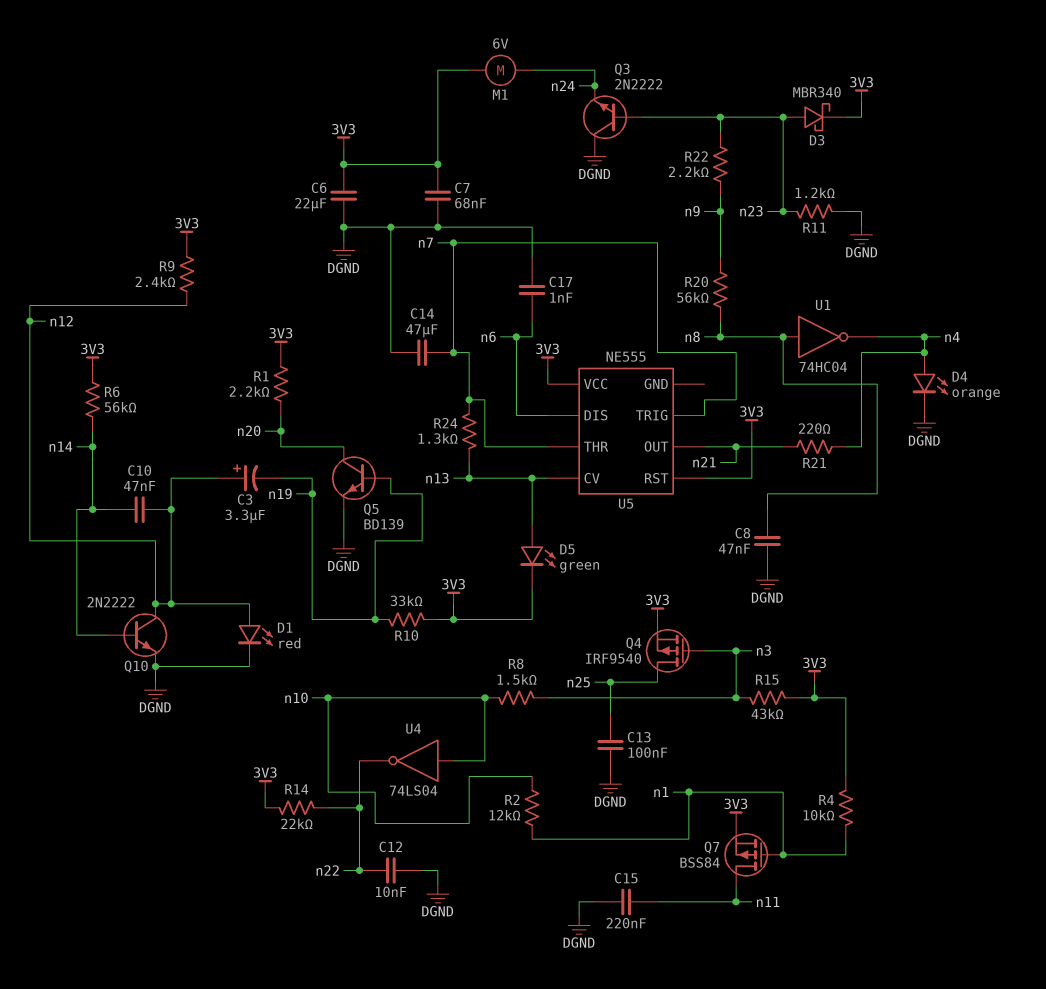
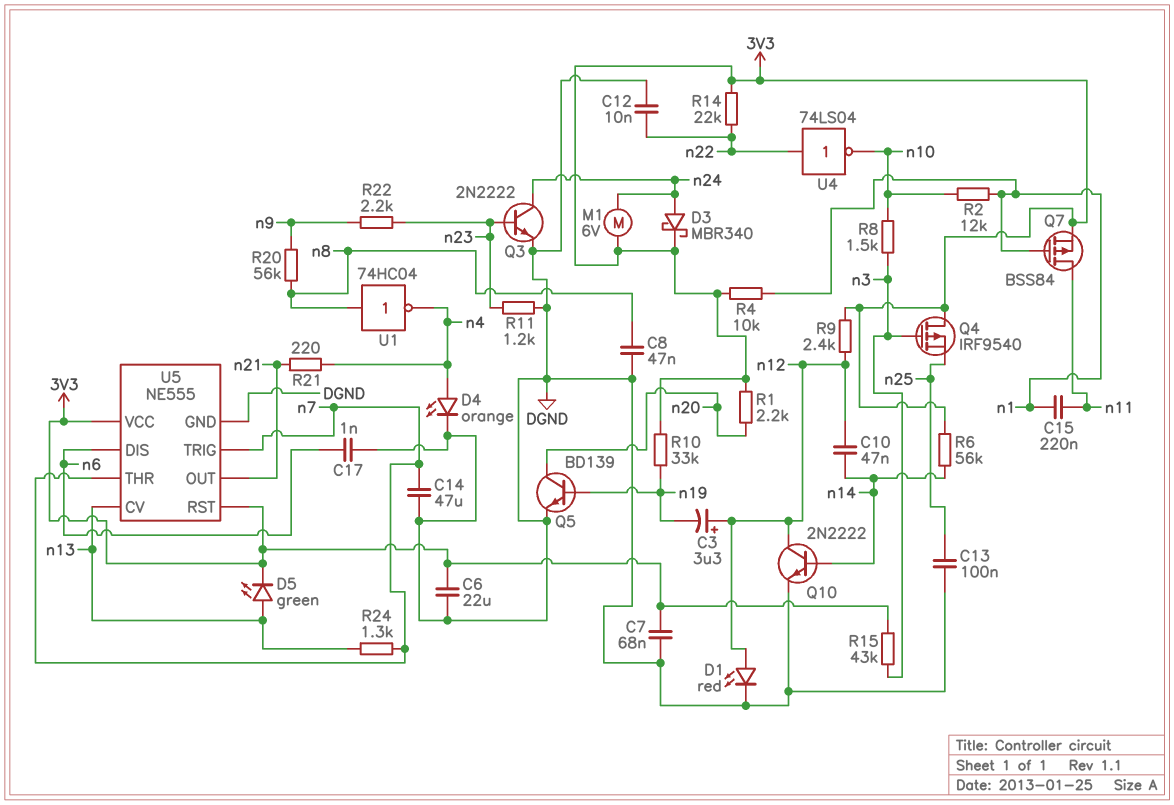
C15: 220nF (DGND, n11) -> 220nF (n1, n11)
D3: schottky MBR340 (A n23, K 3V3) -> schottky MBR340 (A n24, K 3V3)
Q3: NPN 2N2222 (B n23, C DGND, E n24) -> NPN 2N2222 (B n23, C n24, E DGND)
Q4: PMOS IRF9540 (G n3, D n25, S 3V3) -> PMOS IRF9540 (G n3, D 3V3, S n25)
U4: NOT 74LS04 (in n10, out n22) -> NOT 74LS04 (in n22, out n10)
U5 pin GND: none -> DGND

